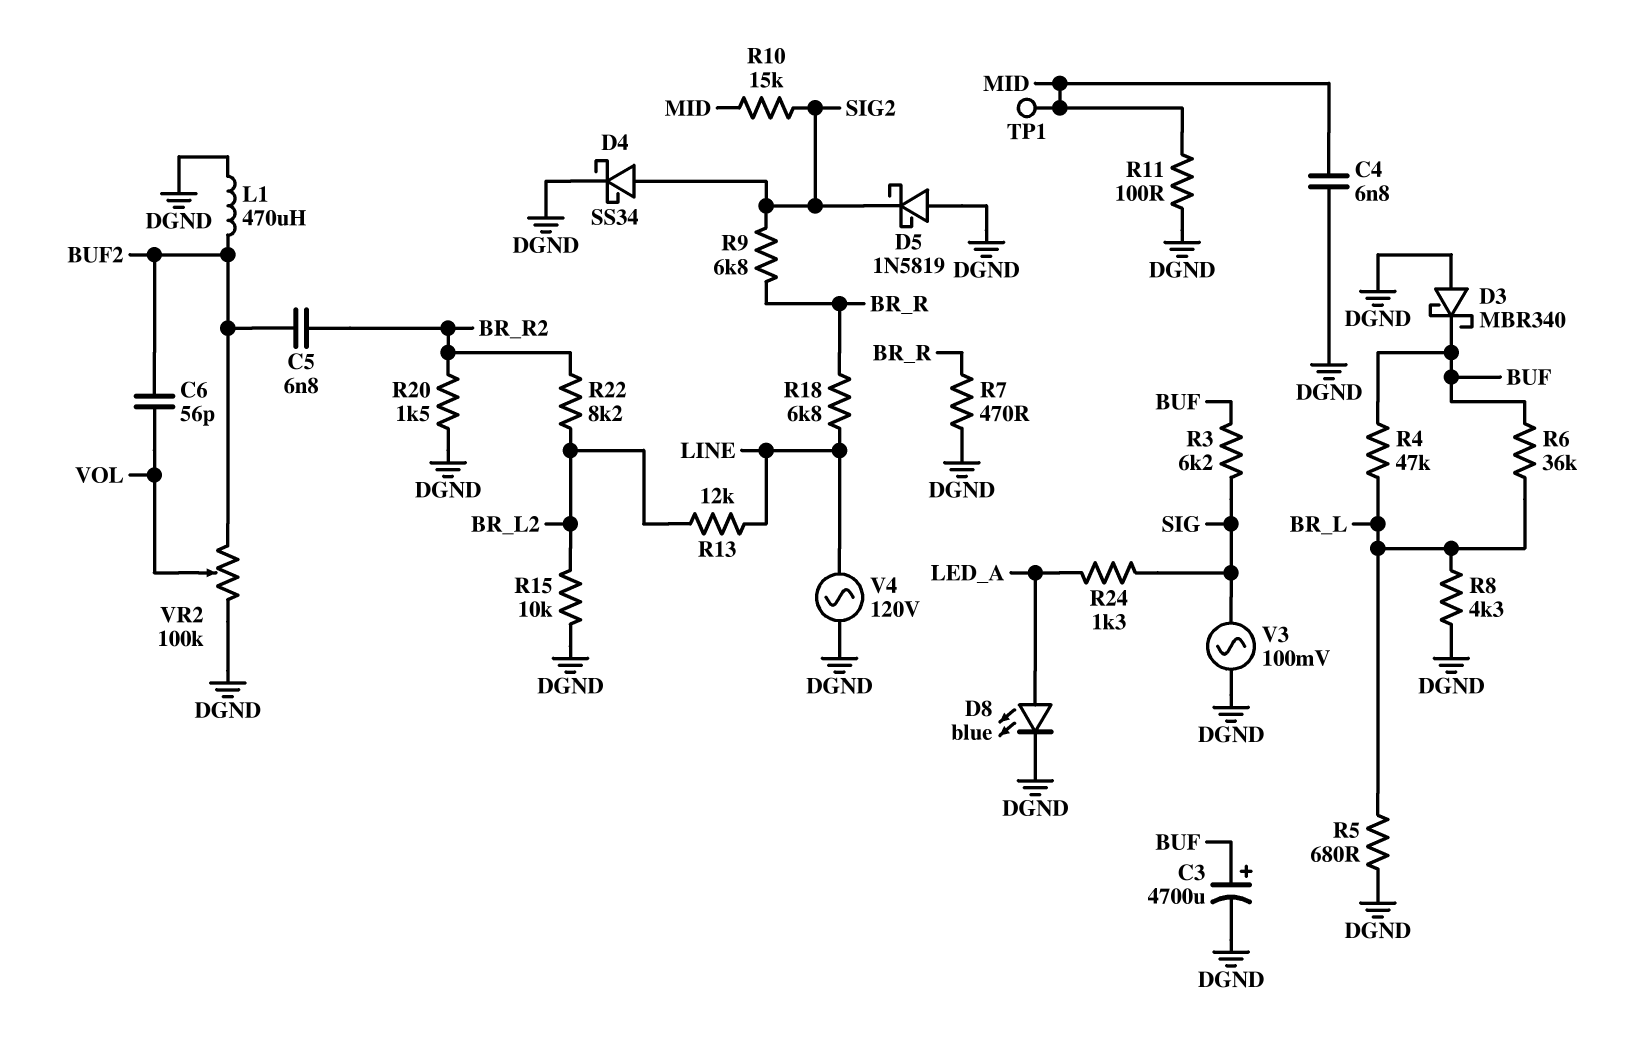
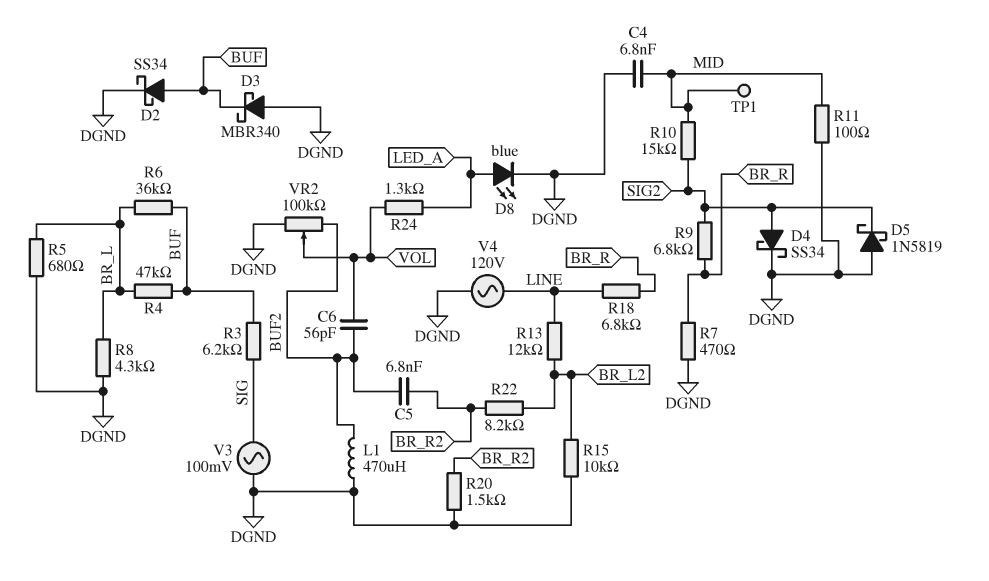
C3: 4700uF (plus BUF, minus DGND) -> none
D2: none -> schottky SS34 (A BUF, K DGND)
R24: 1.3k (LED_A, SIG) -> 1.3k (LED_A, VOL)

